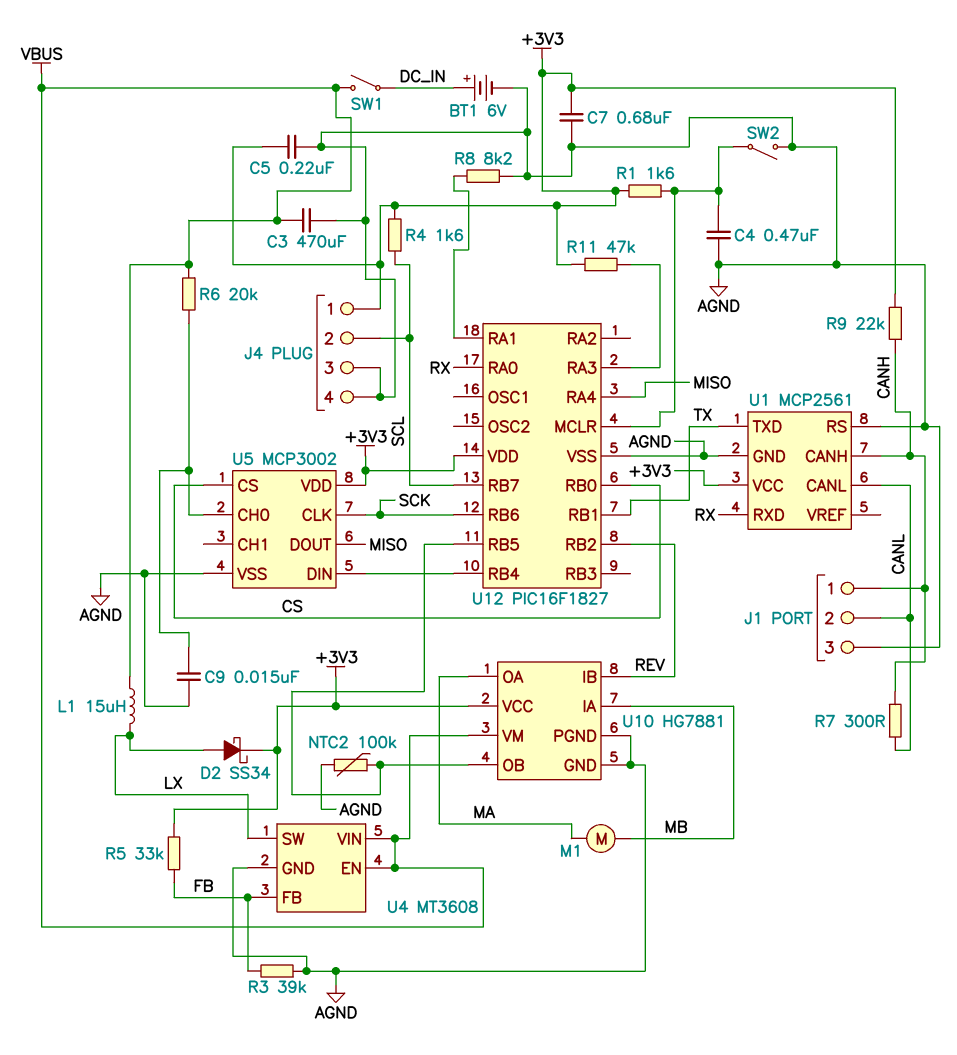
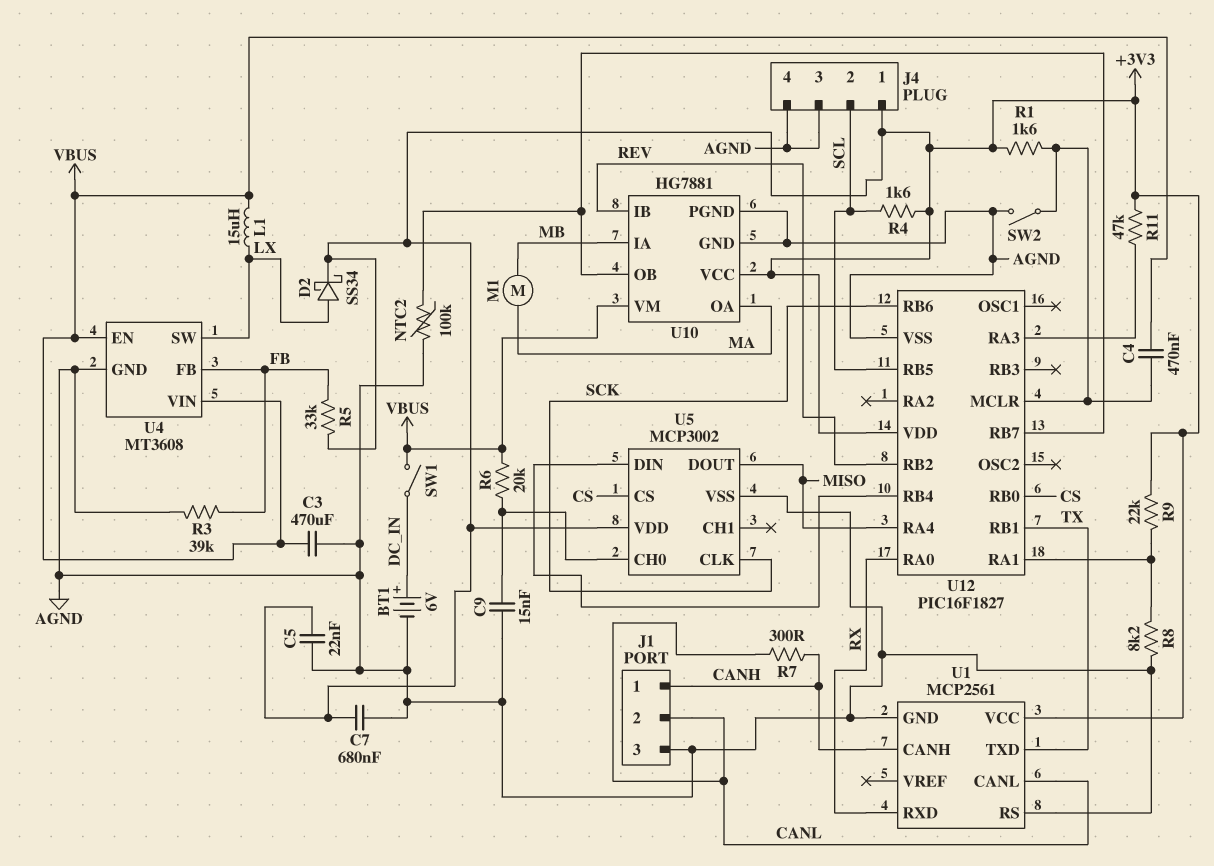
C4: 470nF (AGND, U12/MCLR) -> 470nF (U12/MCLR, VBUS)
C5: 220nF (+3V3, AGND) -> 22nF (+3V3, AGND)
R9: 22k (+3V3, CANH) -> 22k (+3V3, U12/RA1)
U12 pin RB5: U10/OB -> SCL
U12 pin RB7: SCL -> U10/OB

